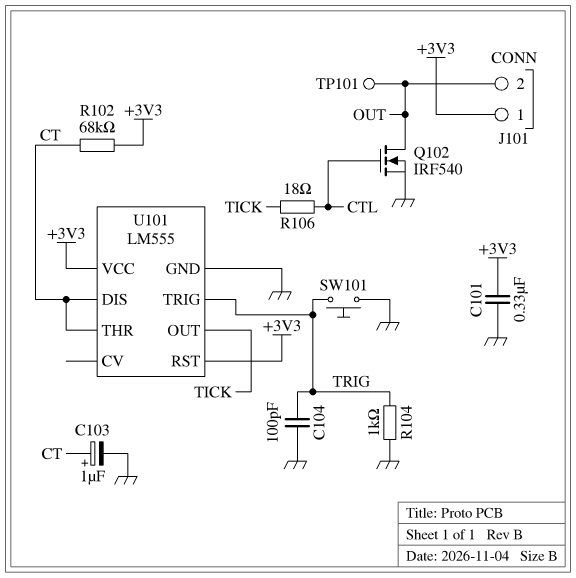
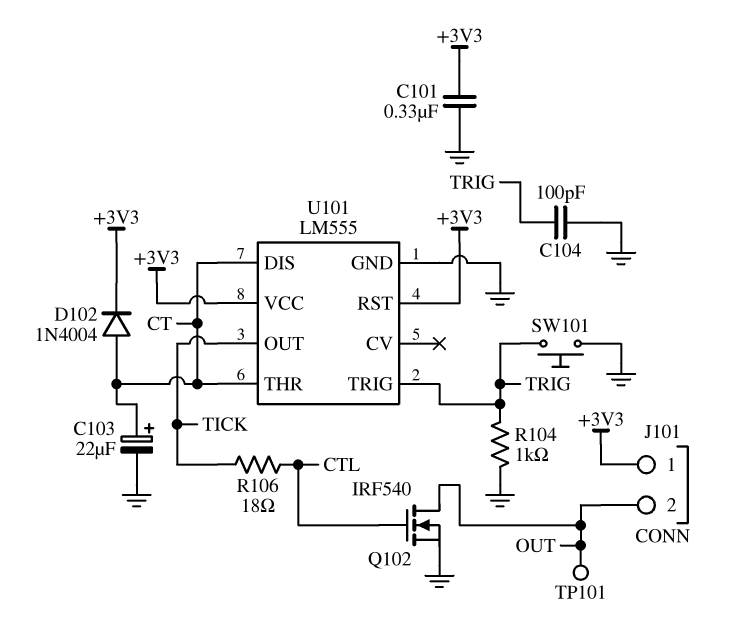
C103: 1uF (plus CT, minus GND) -> 22uF (plus CT, minus GND)
D102: none -> diode 1N4004 (A CT, K +3V3)
R102: 68k (+3V3, CT) -> none

